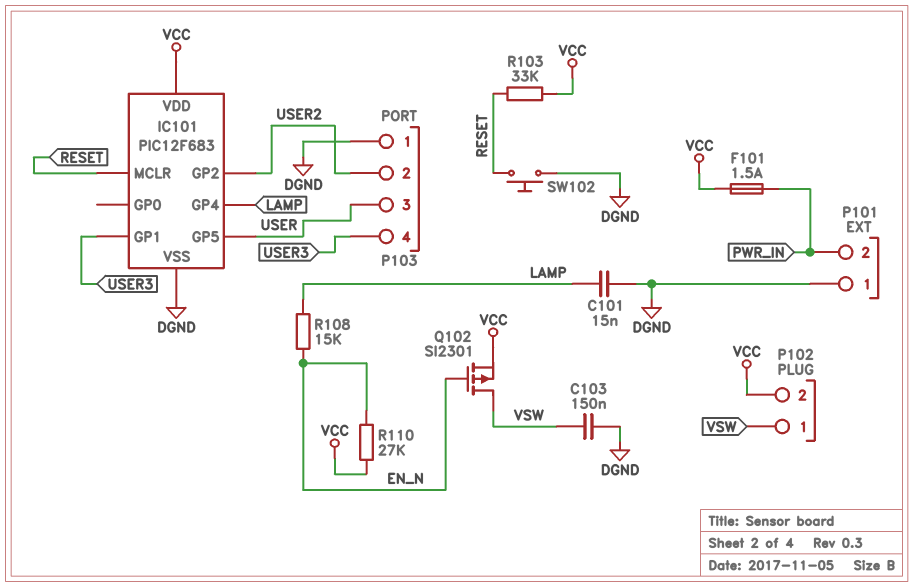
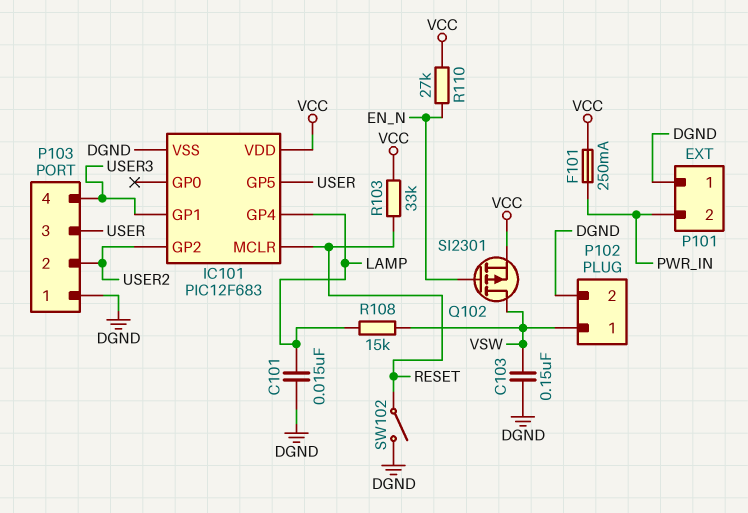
F101: 1.5A (PWR_IN, VCC) -> 250mA (PWR_IN, VCC)
P102 pin 2: VCC -> DGND
R108: 15k (EN_N, LAMP) -> 15k (LAMP, VSW)
SW102: button (DGND, RESET) -> switch (DGND, RESET)

